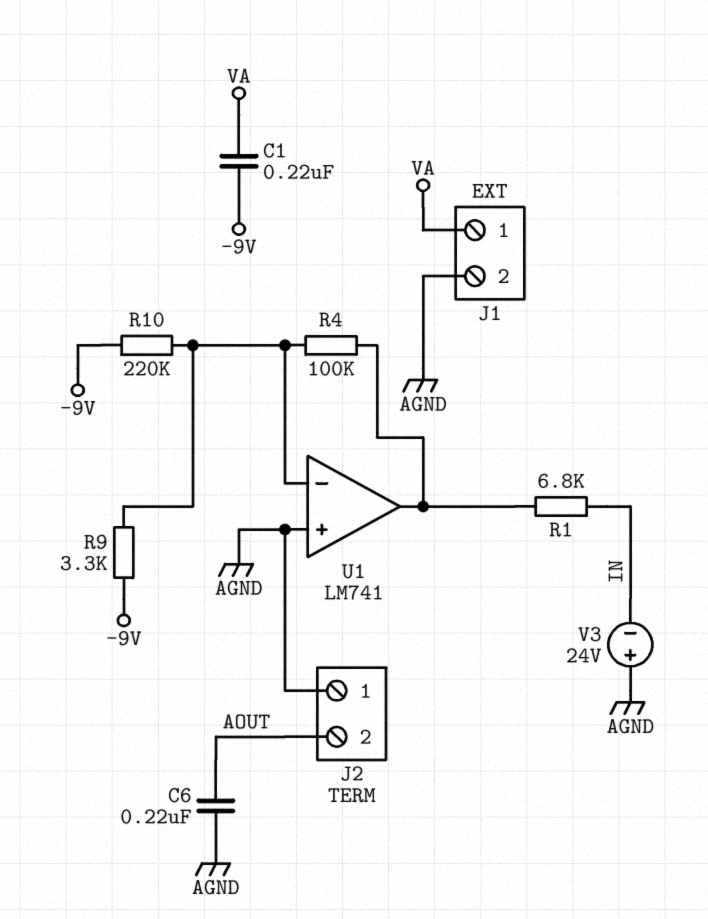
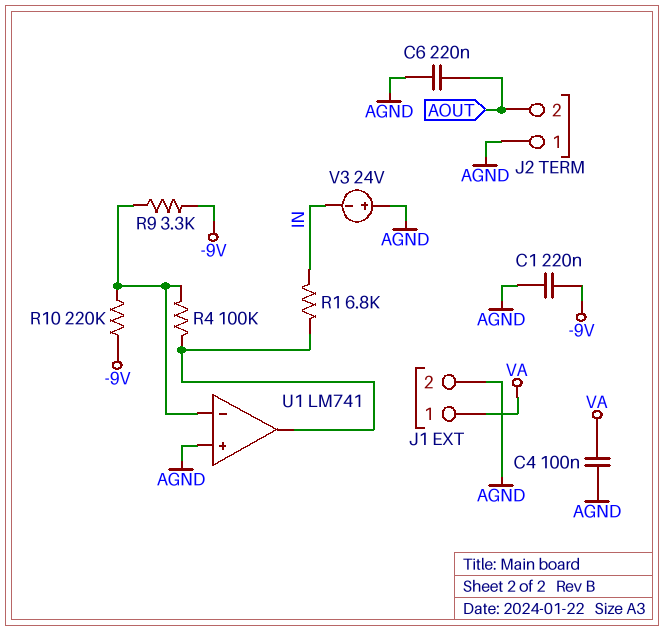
C1: 220nF (-9V, VA) -> 220nF (-9V, AGND)
C4: none -> 100nF (AGND, VA)

